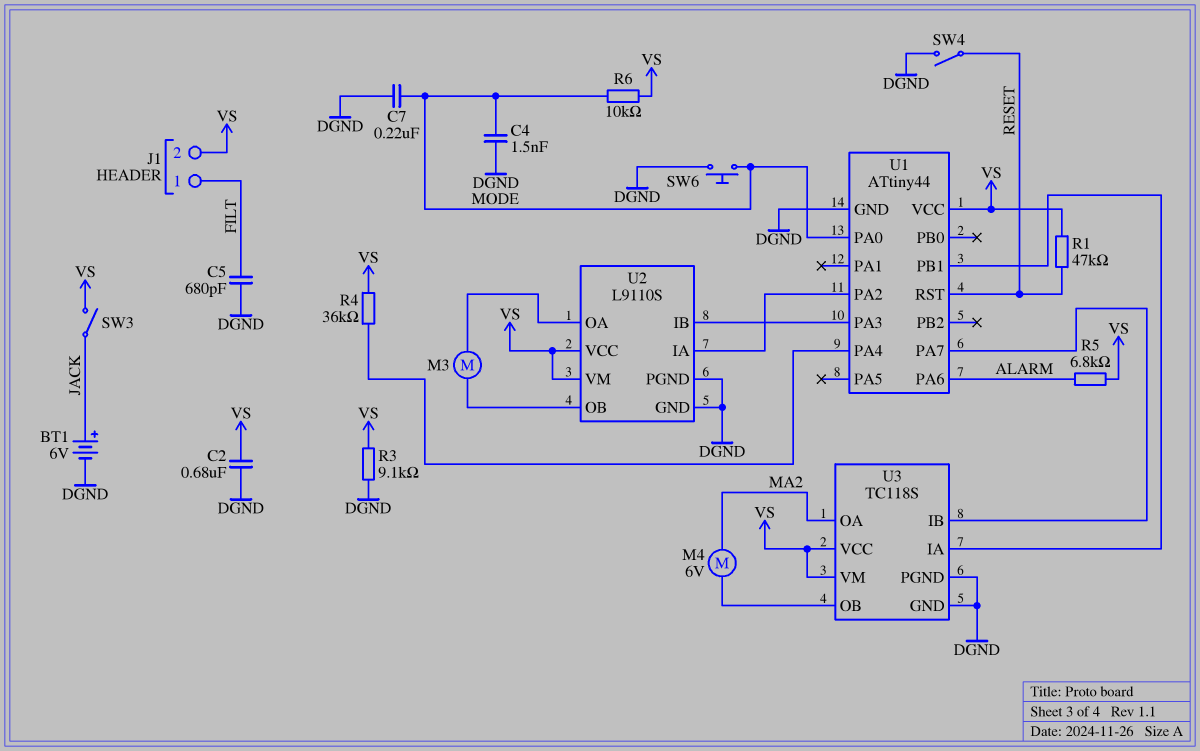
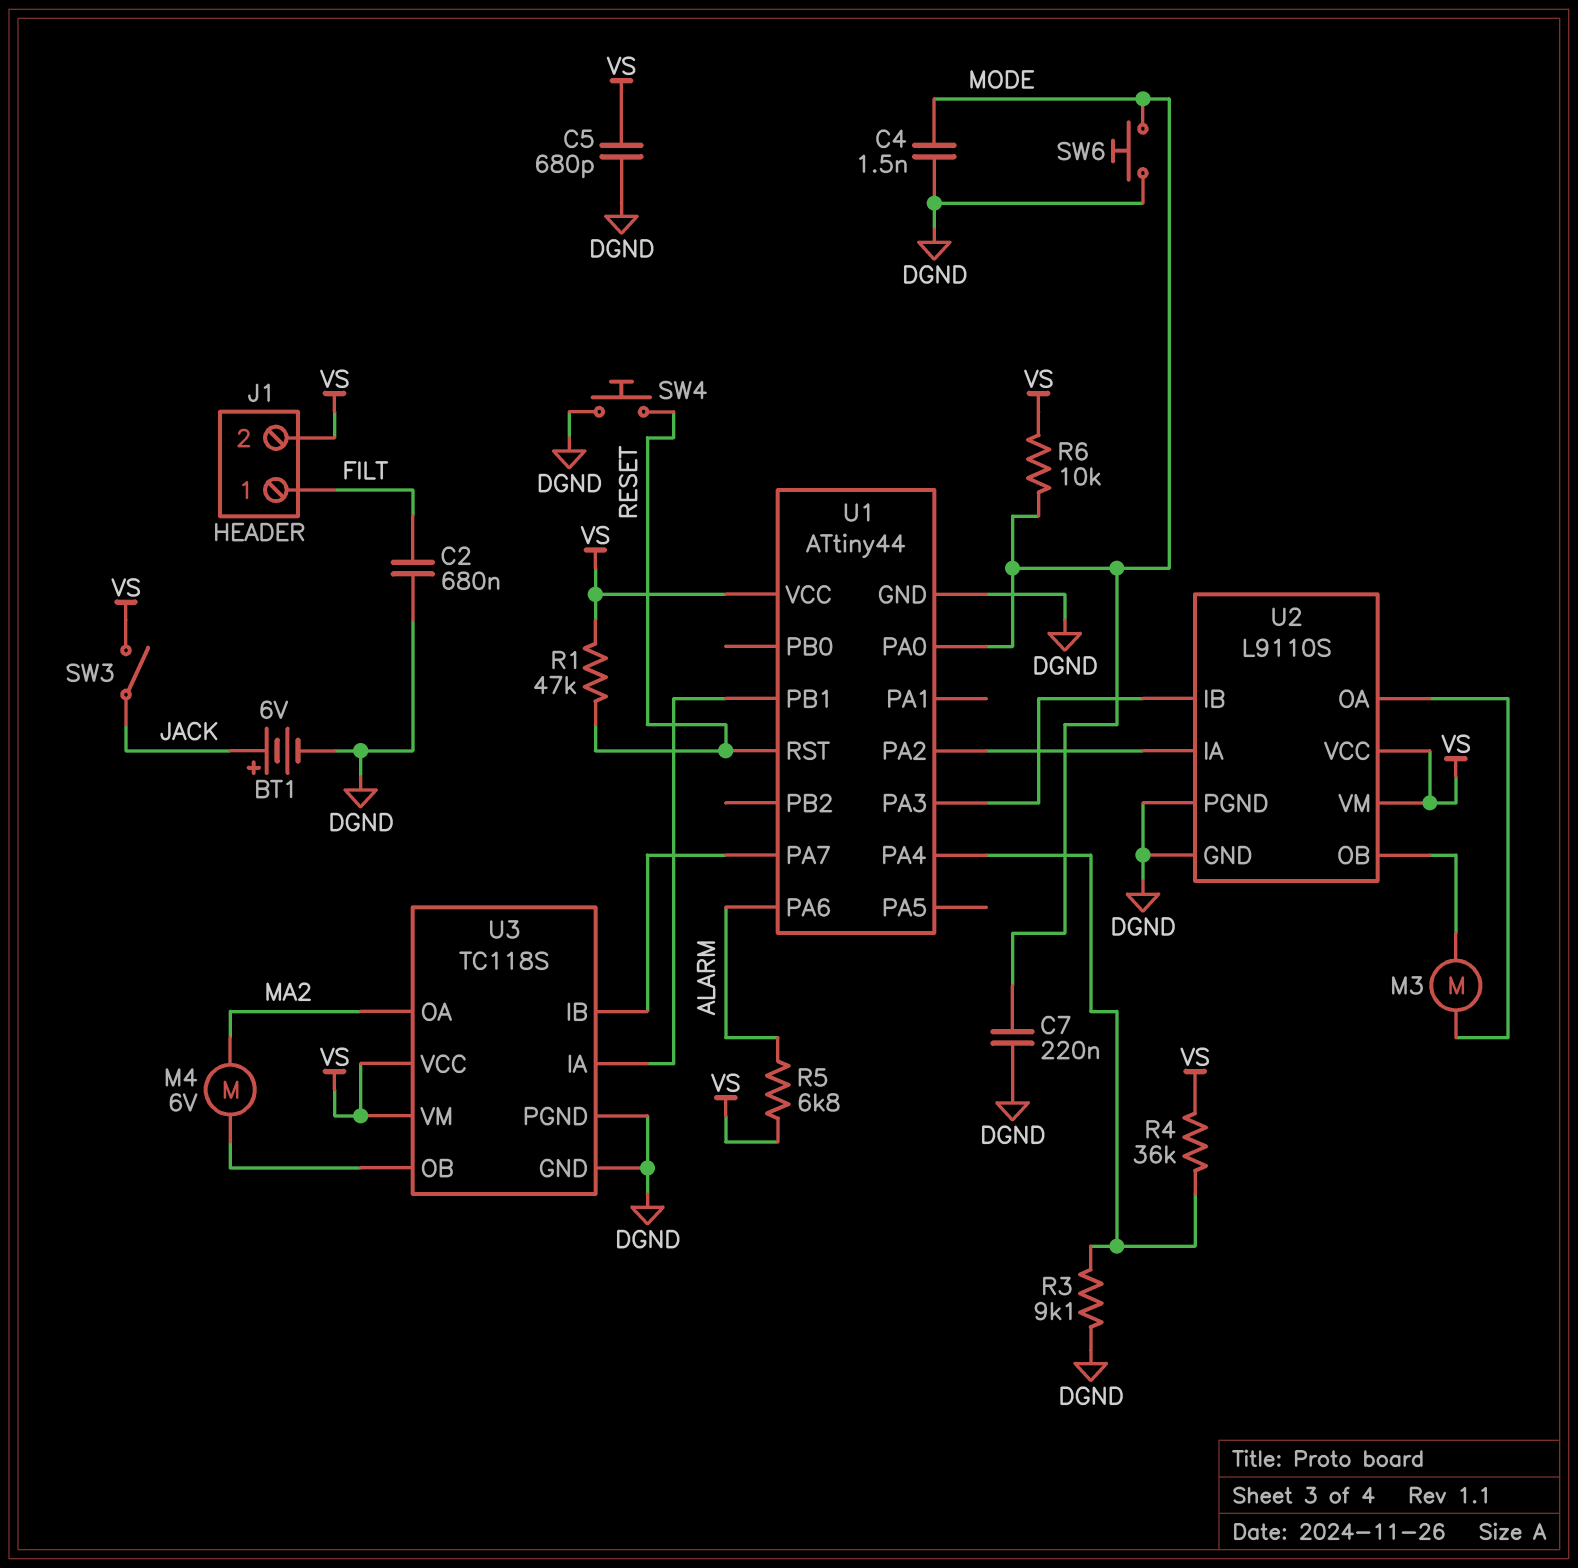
C2: 680nF (DGND, VS) -> 680nF (DGND, FILT)
C5: 680pF (DGND, FILT) -> 680pF (DGND, VS)
R3: 9.1k (DGND, VS) -> 9.1k (DGND, U1/PA4)
SW4: switch (DGND, RESET) -> button (DGND, RESET)

